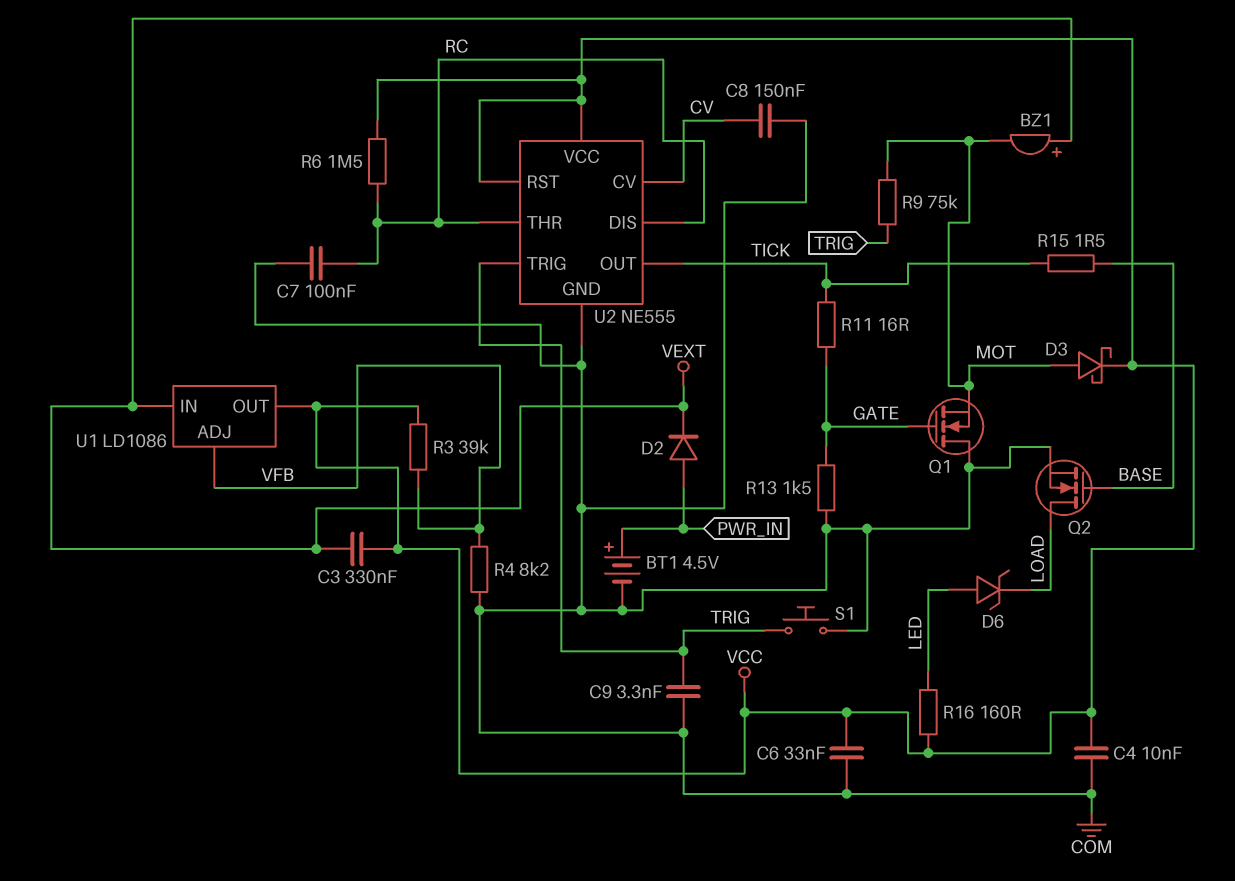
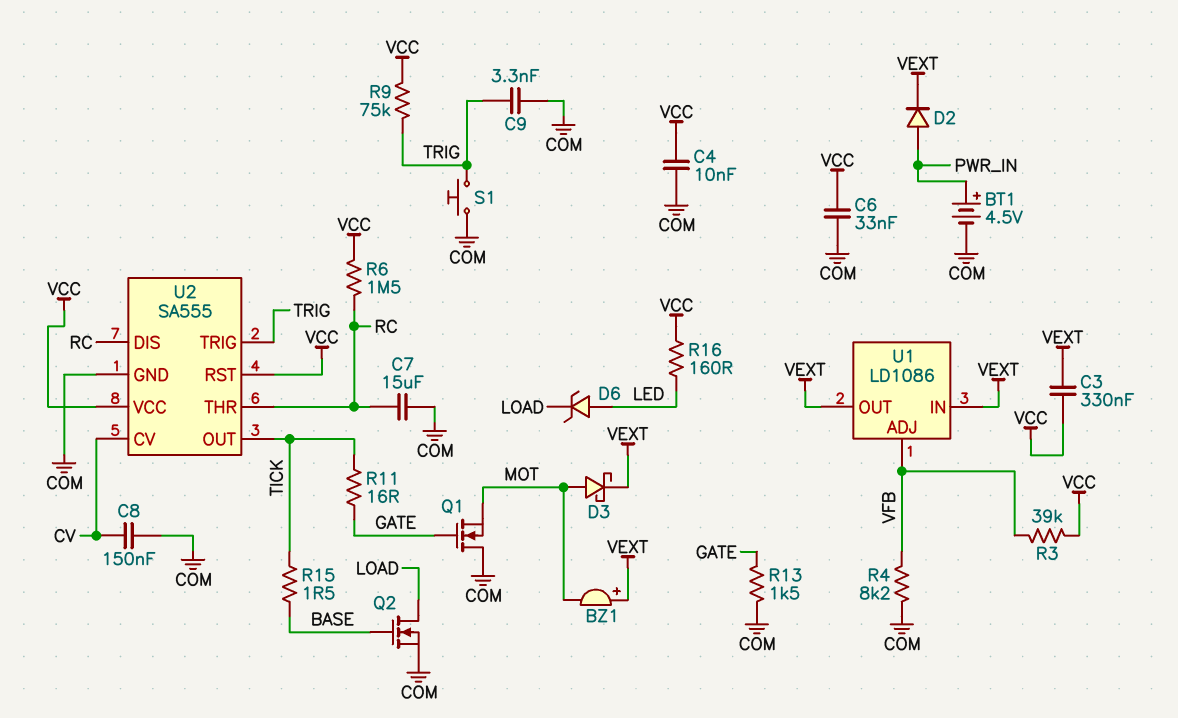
C7: 100nF (COM, RC) -> 15uF (COM, RC)
D3: schottky (A MOT, K VCC) -> schottky (A MOT, K VEXT)
R9: 75k (MOT, TRIG) -> 75k (TRIG, VCC)
U1 pin OUT: VCC -> VEXT
U2: NE555 -> SA555

